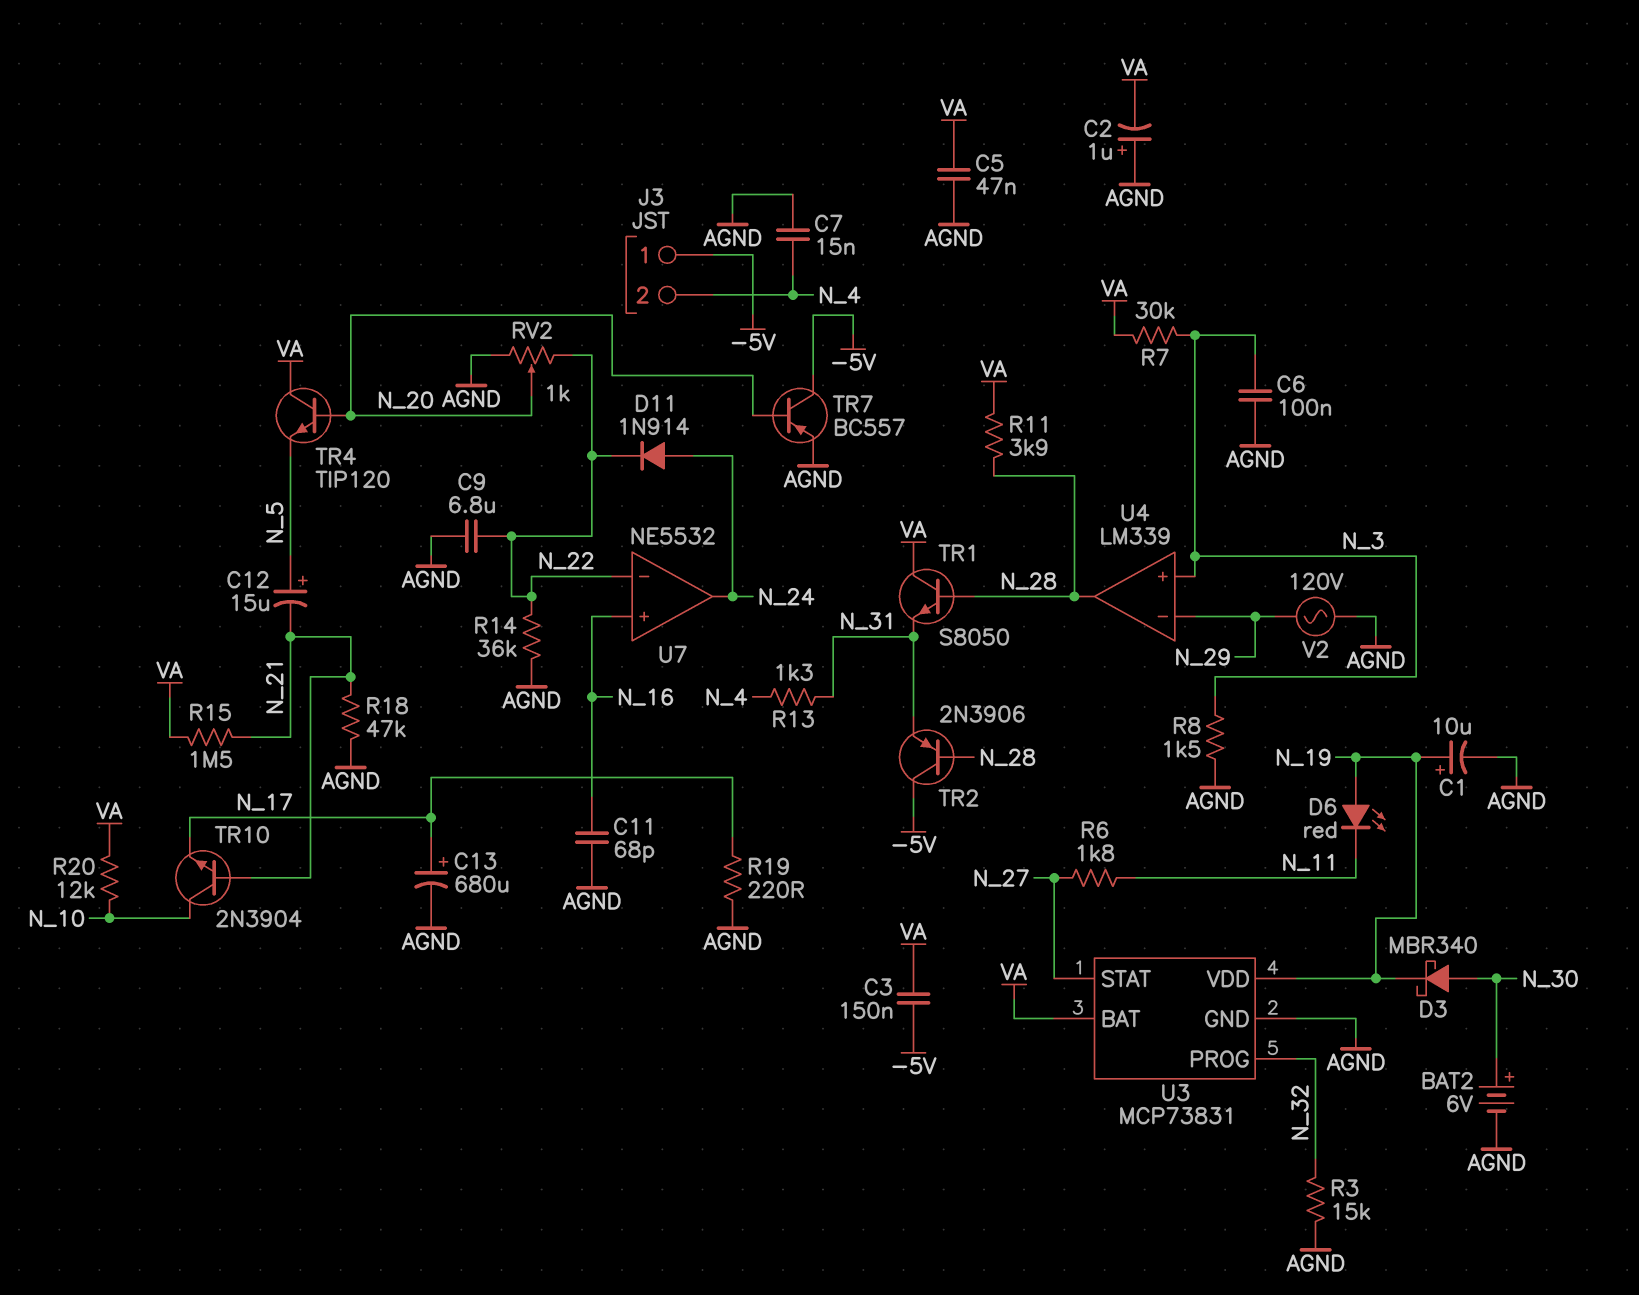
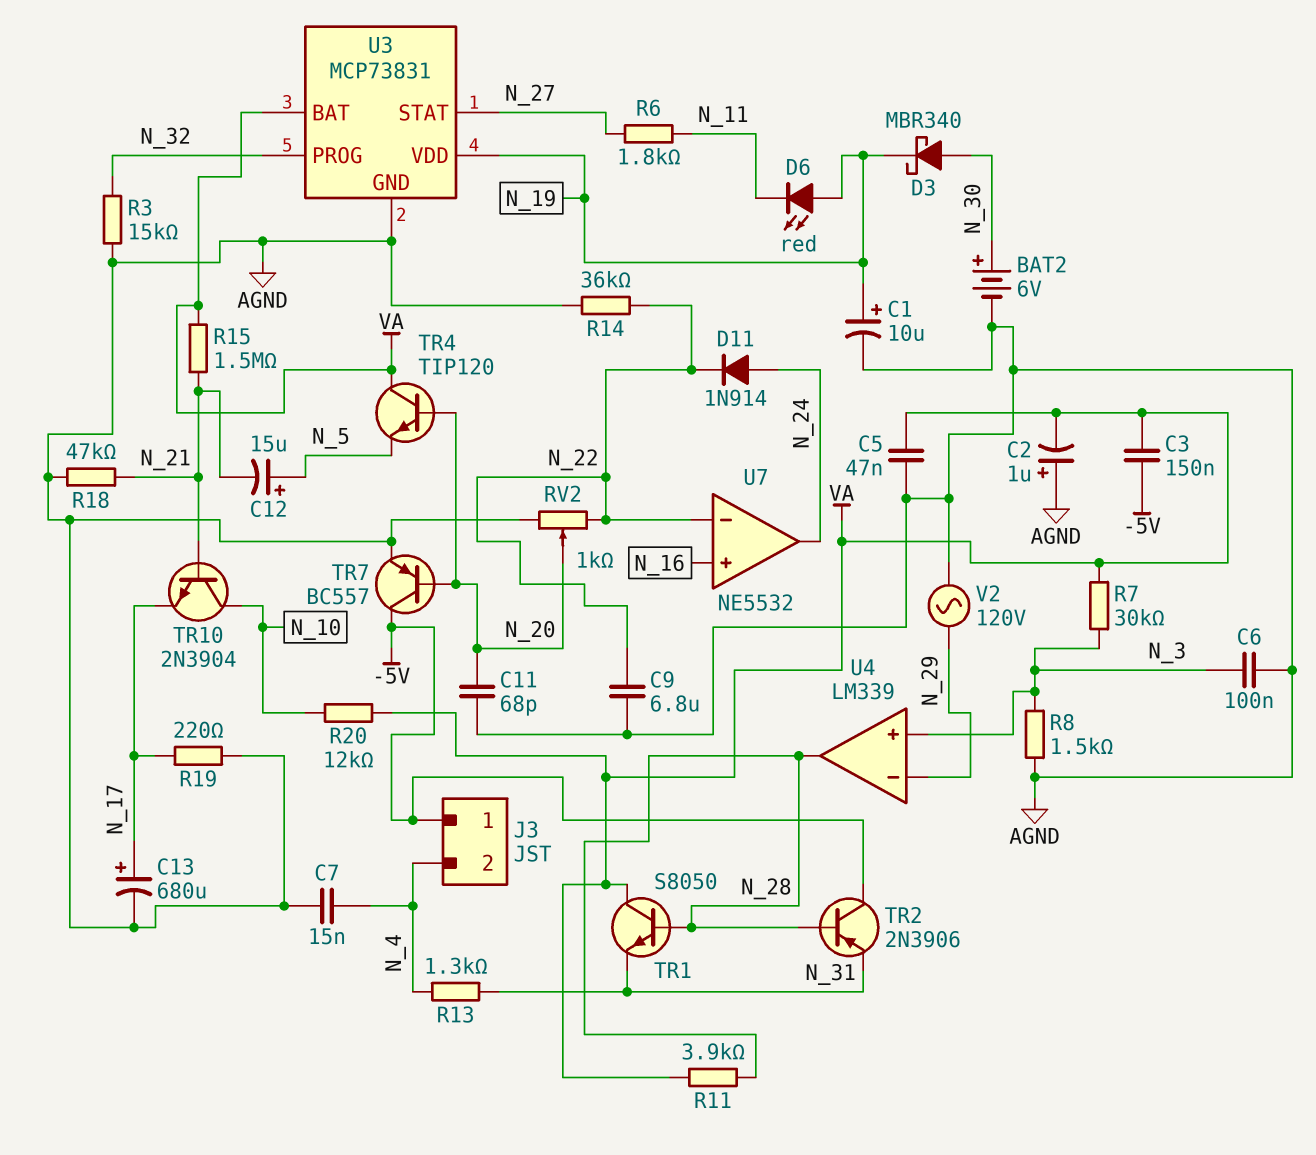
C11: 68pF (AGND, N_16) -> 68pF (AGND, N_20)

